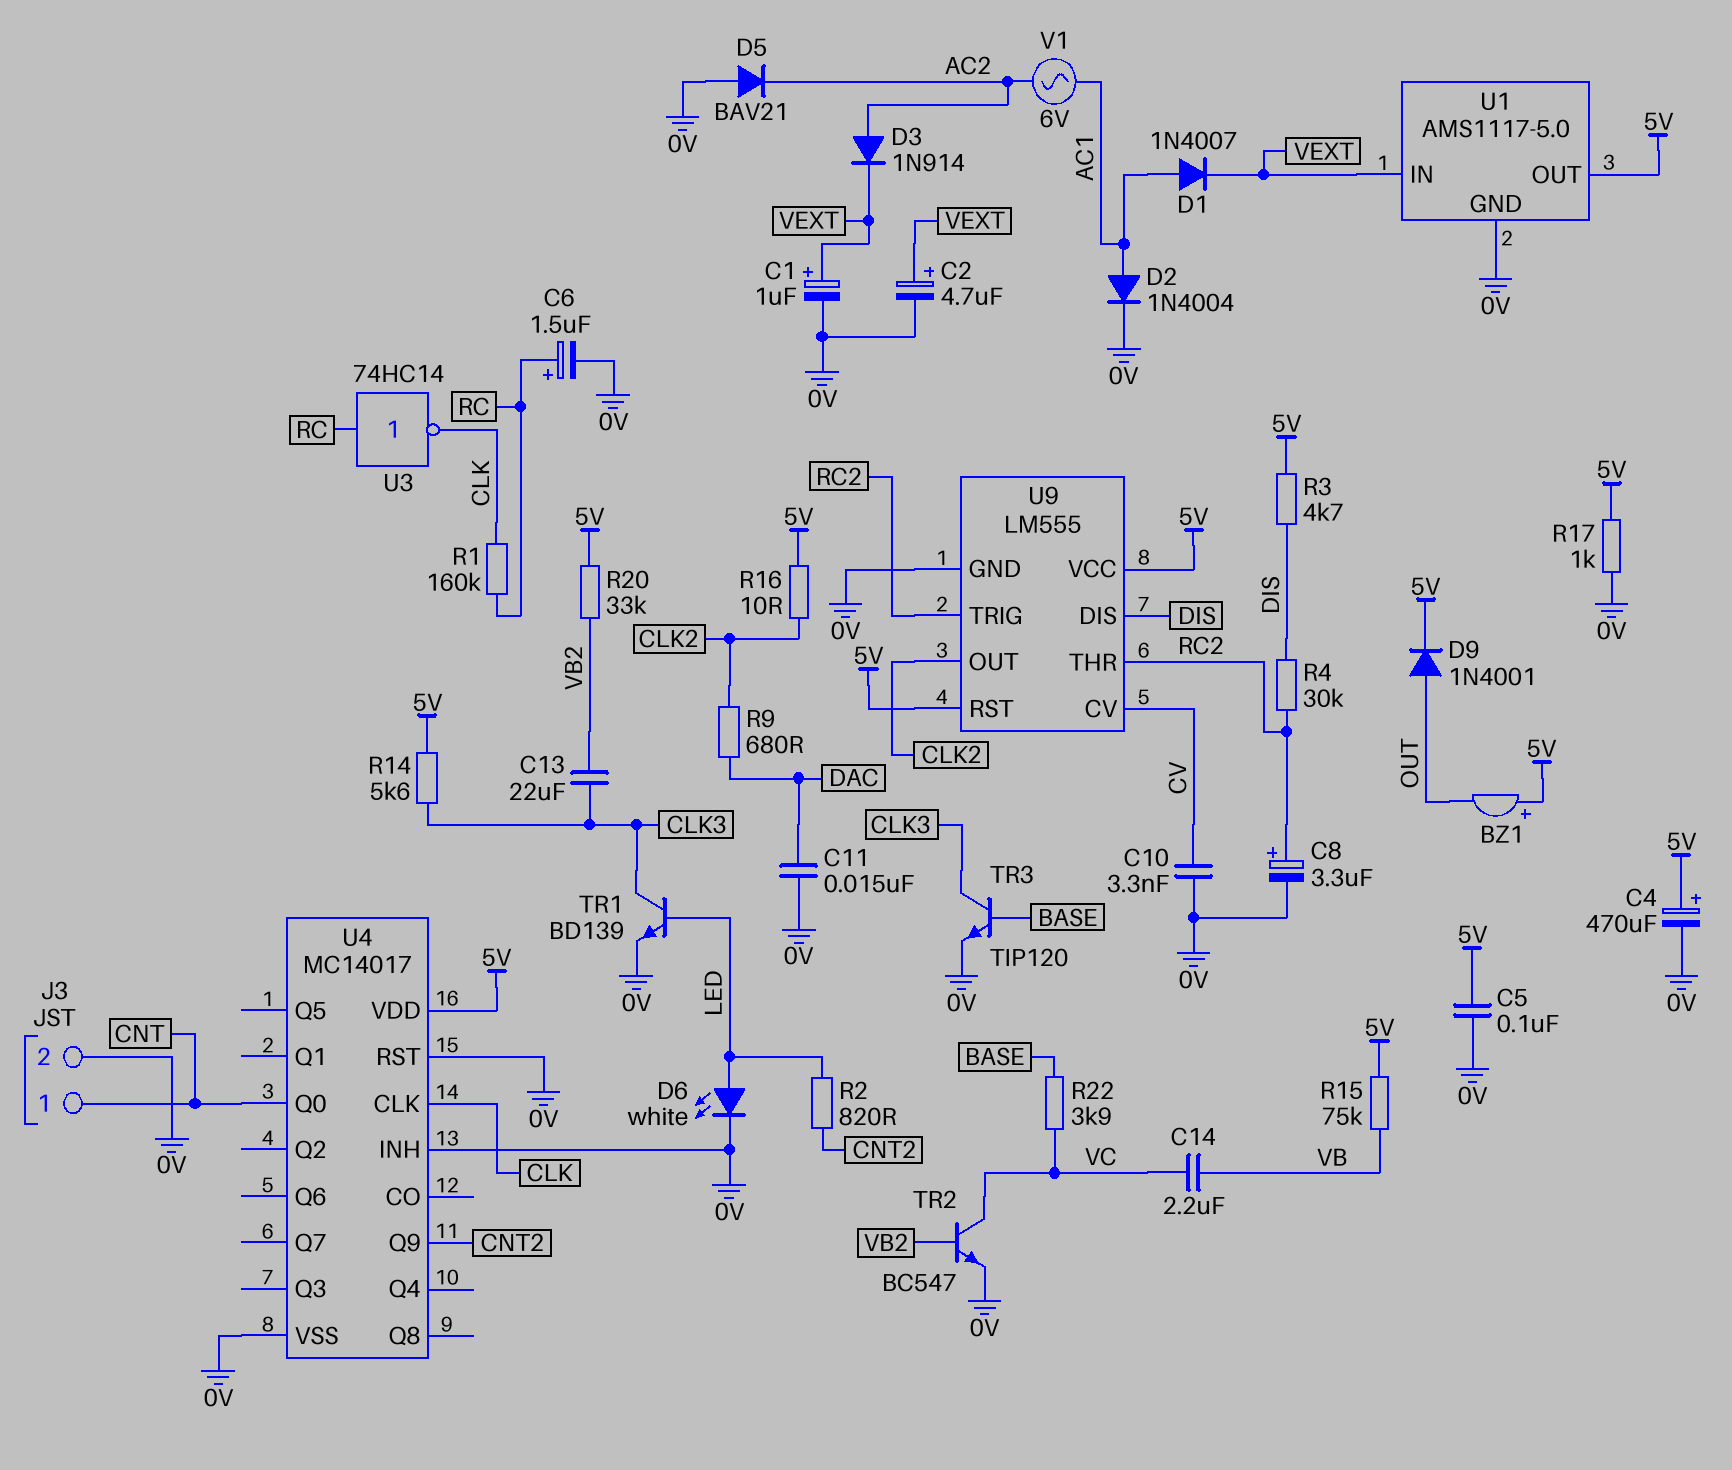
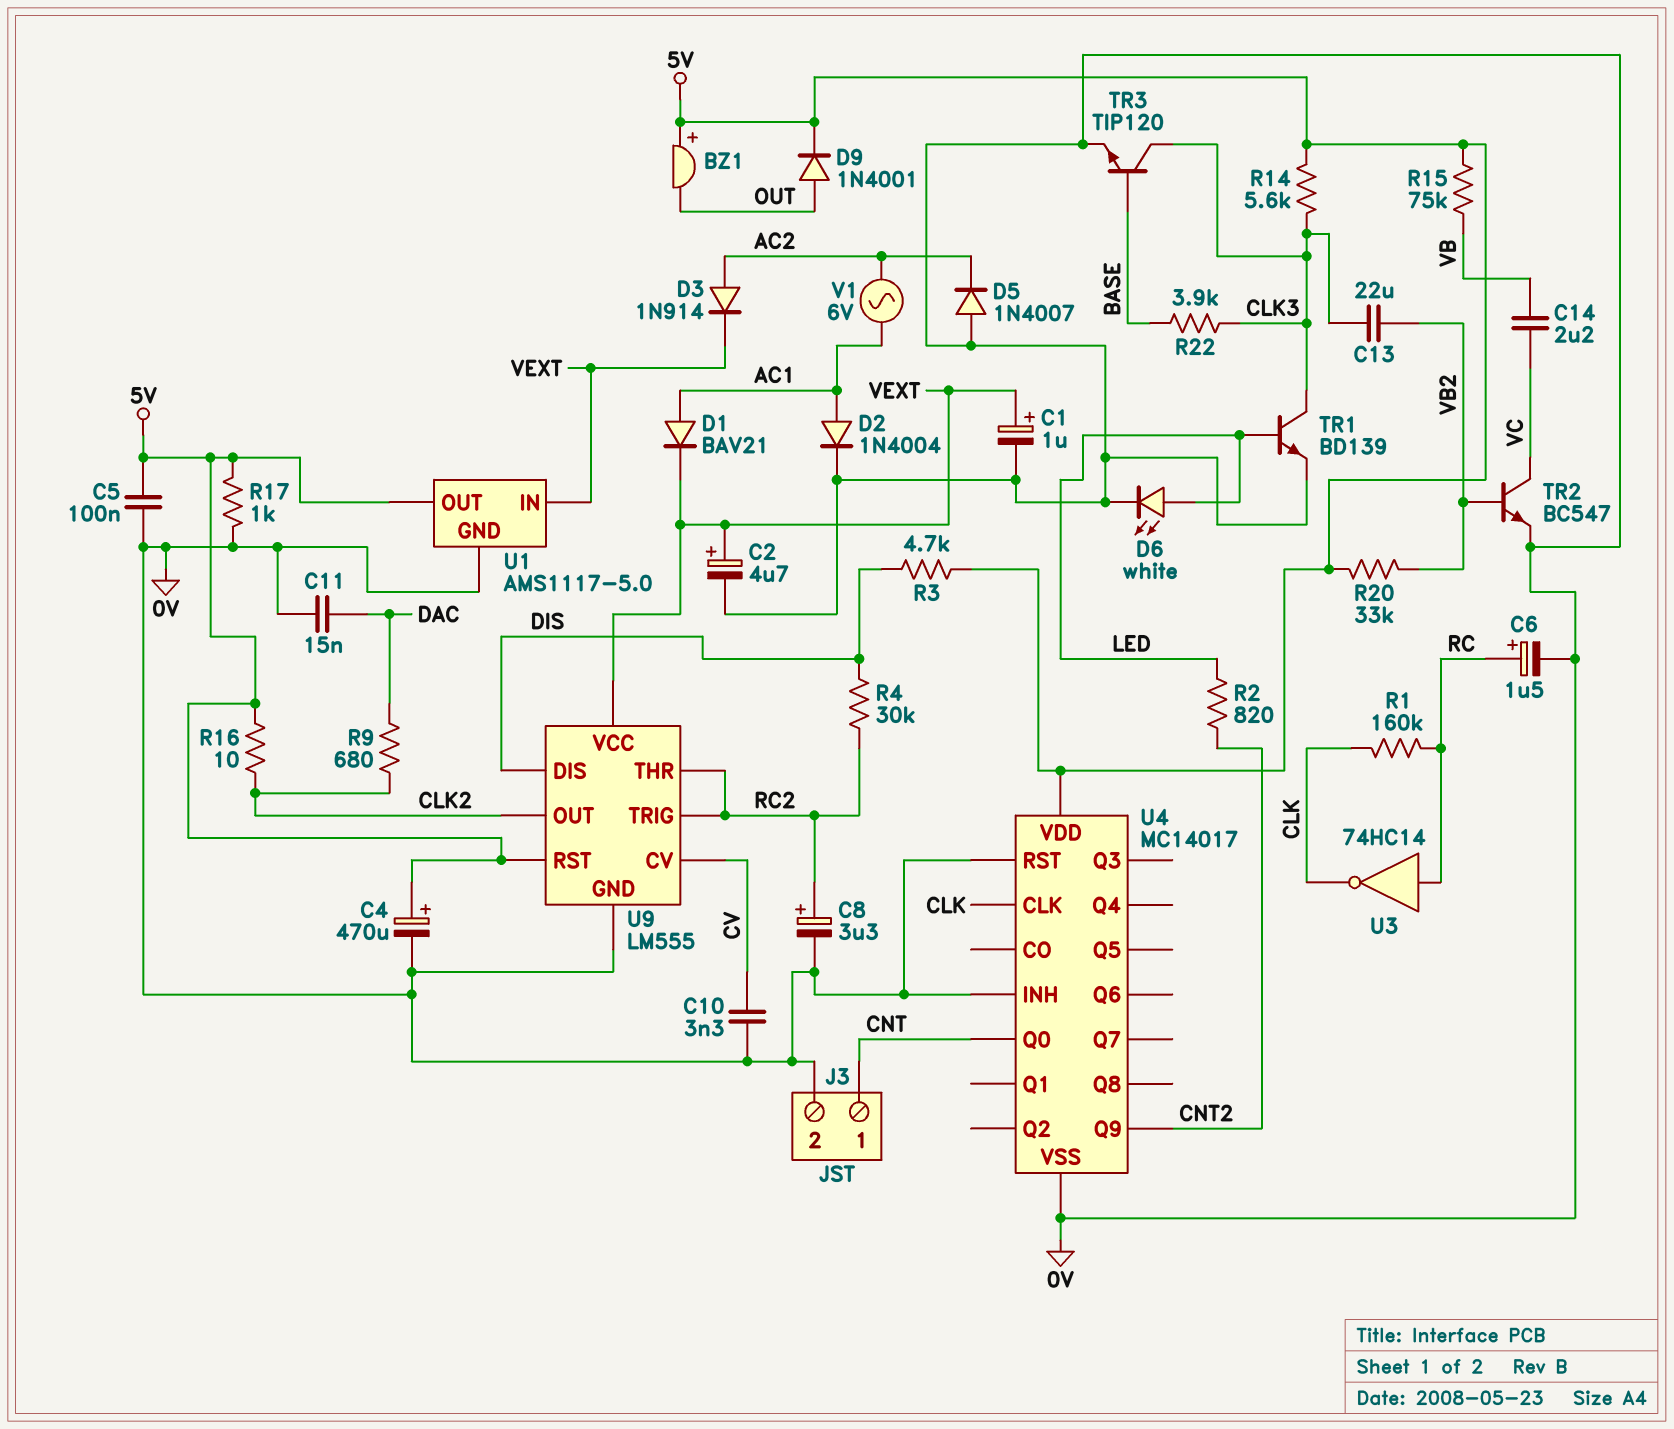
D1: diode 1N4007 (A AC1, K VEXT) -> diode BAV21 (A AC1, K VEXT)
D5: diode BAV21 (A 0V, K AC2) -> diode 1N4007 (A 0V, K AC2)
R22: 3.9k (BASE, VC) -> 3.9k (BASE, CLK3)
U9 pin VCC: 5V -> VEXT

